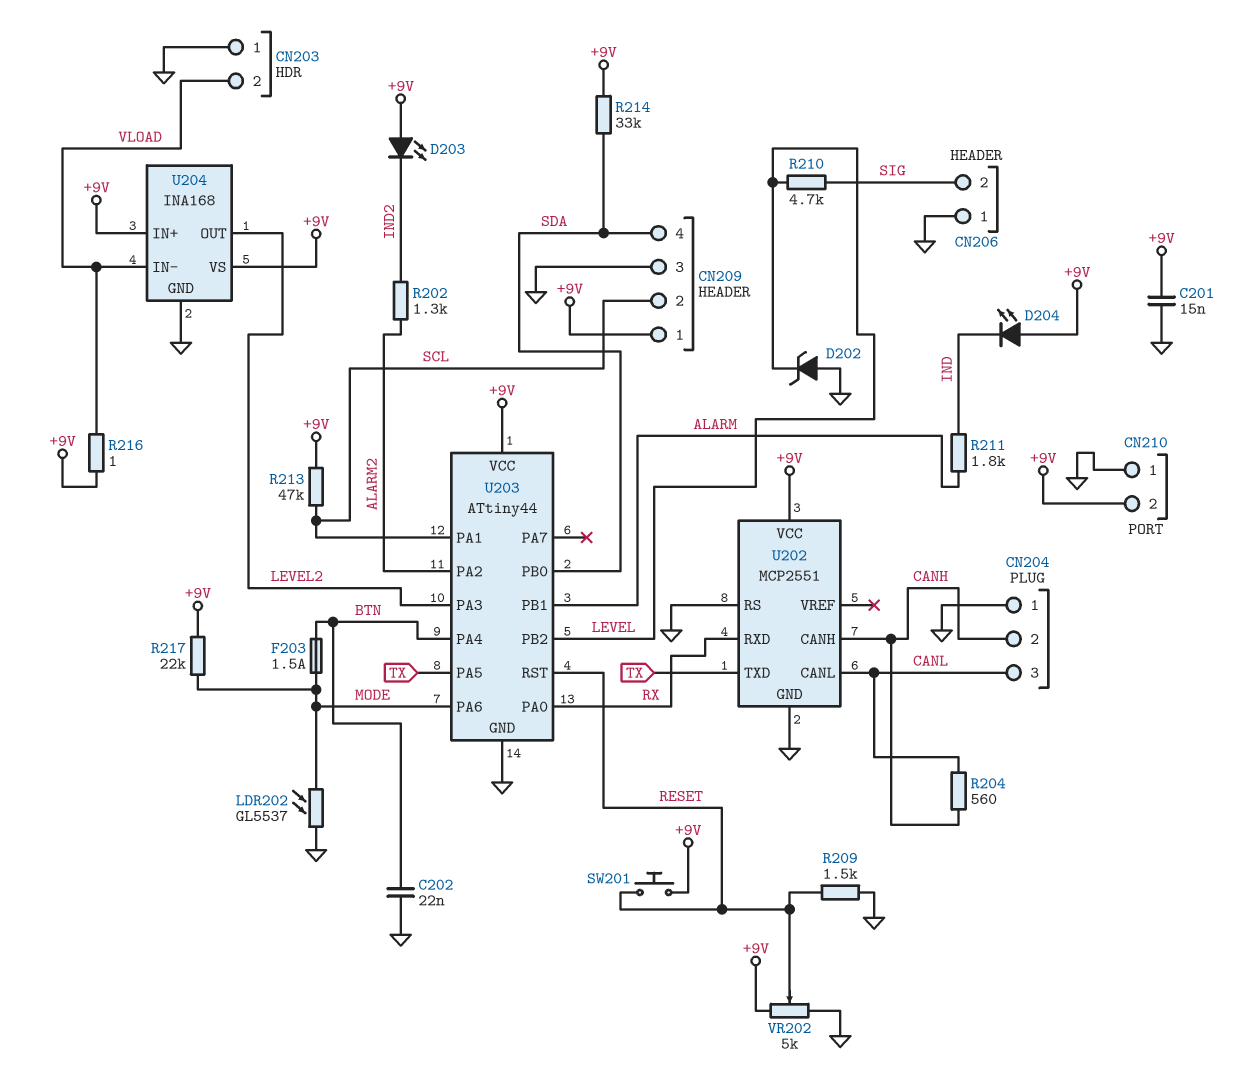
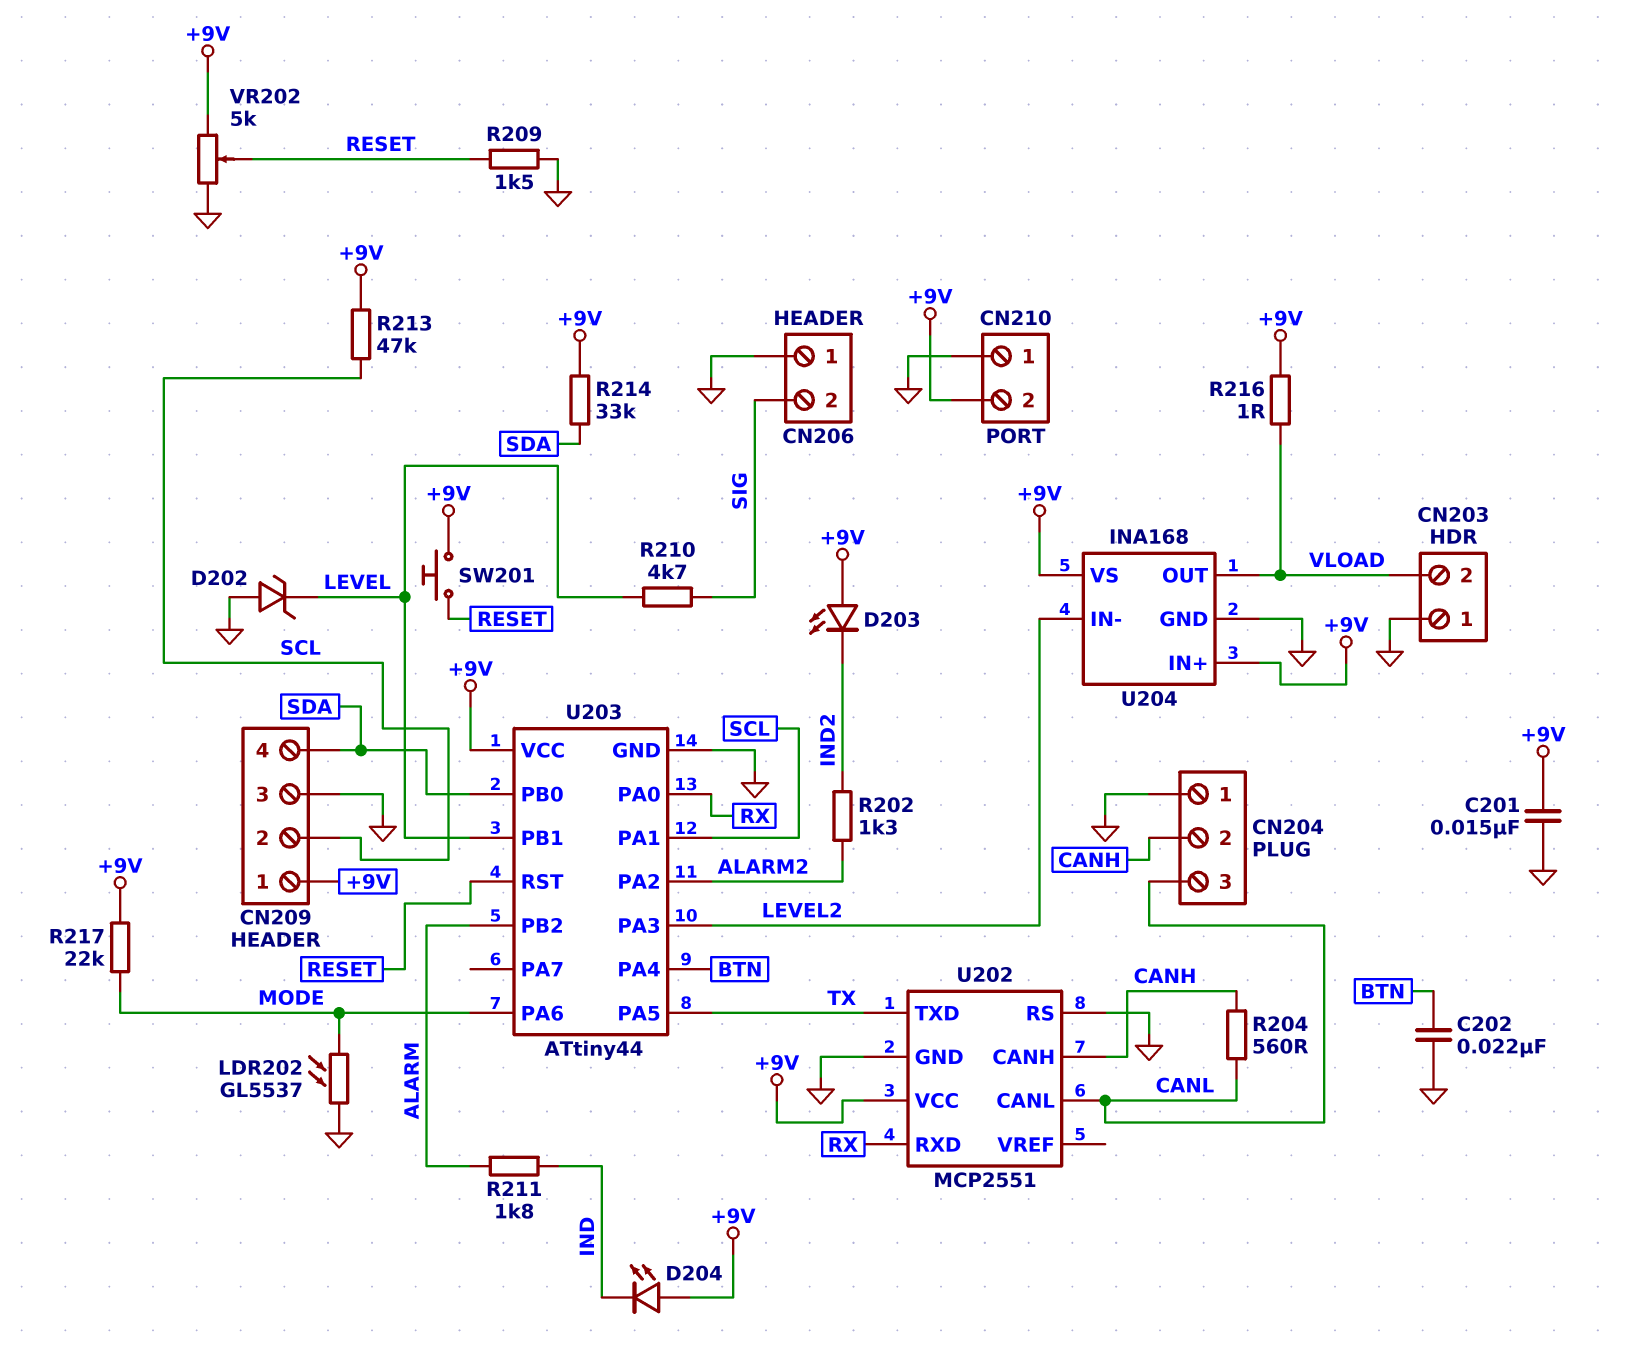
F203: 1.5A (BTN, MODE) -> none
U203 pin PB1: ALARM -> LEVEL
U203 pin PB2: LEVEL -> ALARM
U204 pin IN-: VLOAD -> LEVEL2
U204 pin OUT: LEVEL2 -> VLOAD

